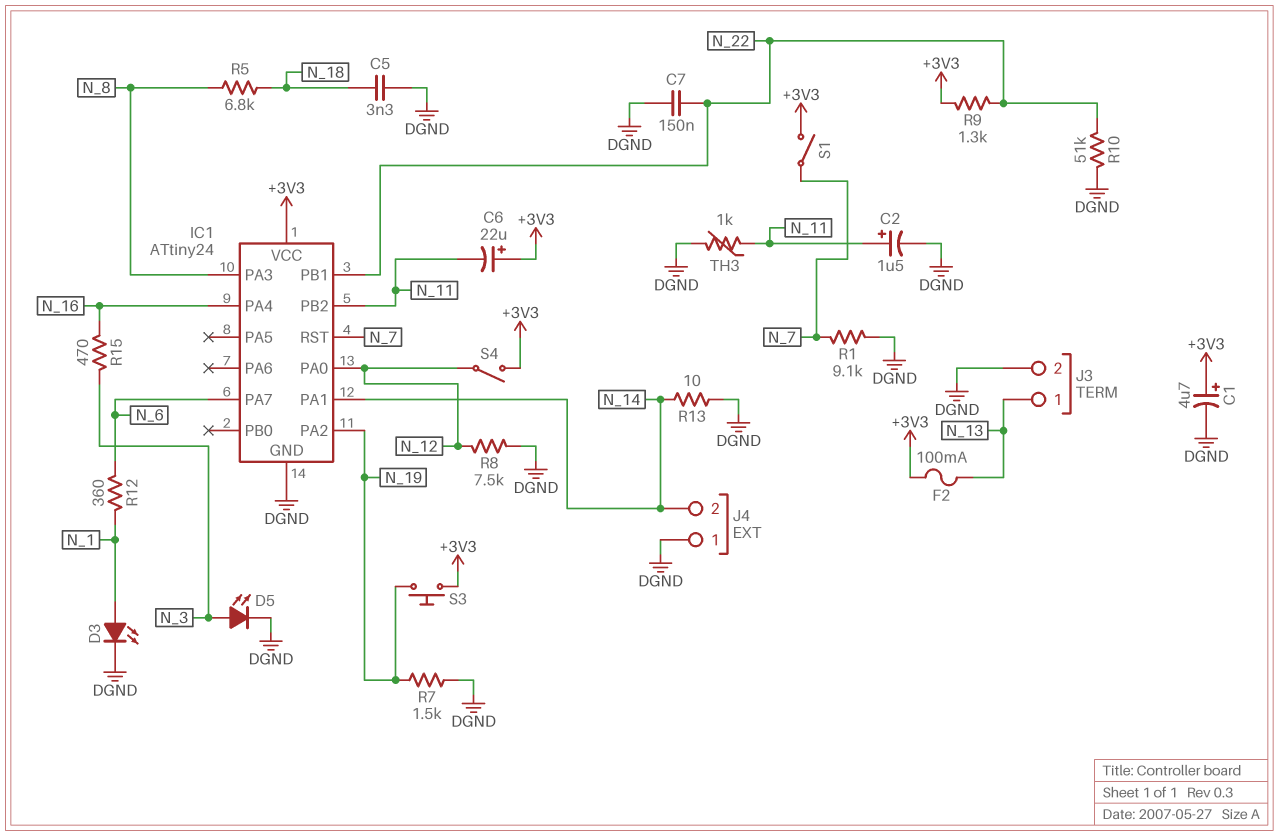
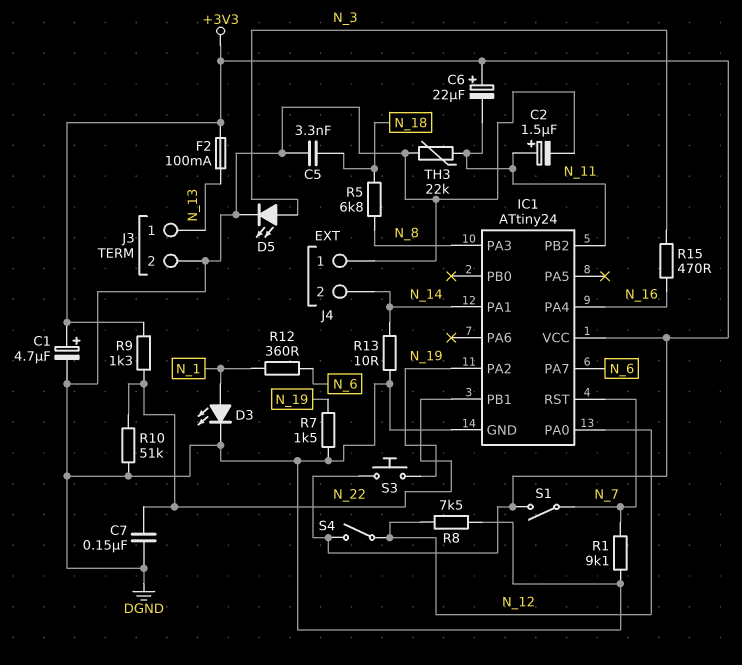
TH3: 1k (DGND, N_11) -> 22k (DGND, N_11)

